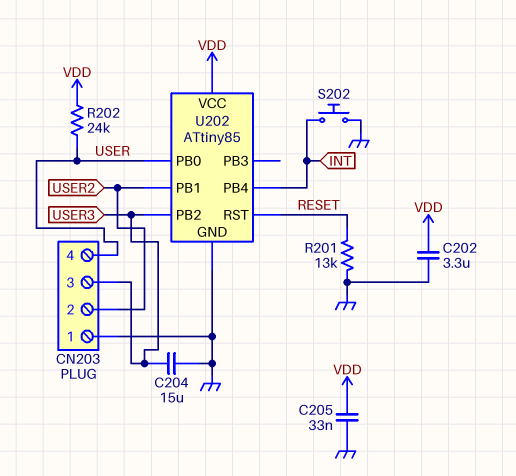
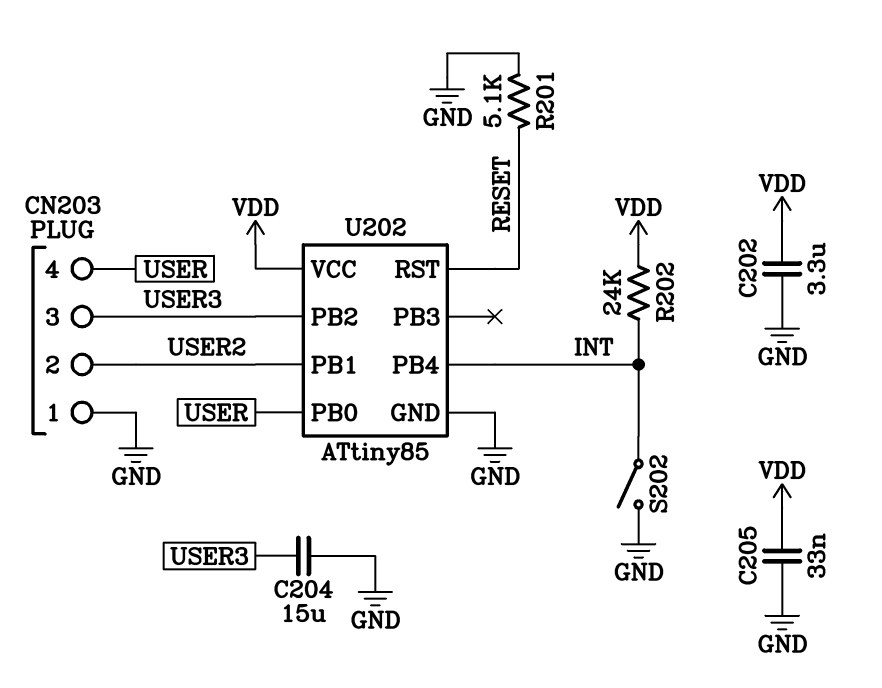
R201: 13k (GND, RESET) -> 5.1k (GND, RESET)
R202: 24k (USER, VDD) -> 24k (INT, VDD)
S202: button (GND, INT) -> switch (GND, INT)

